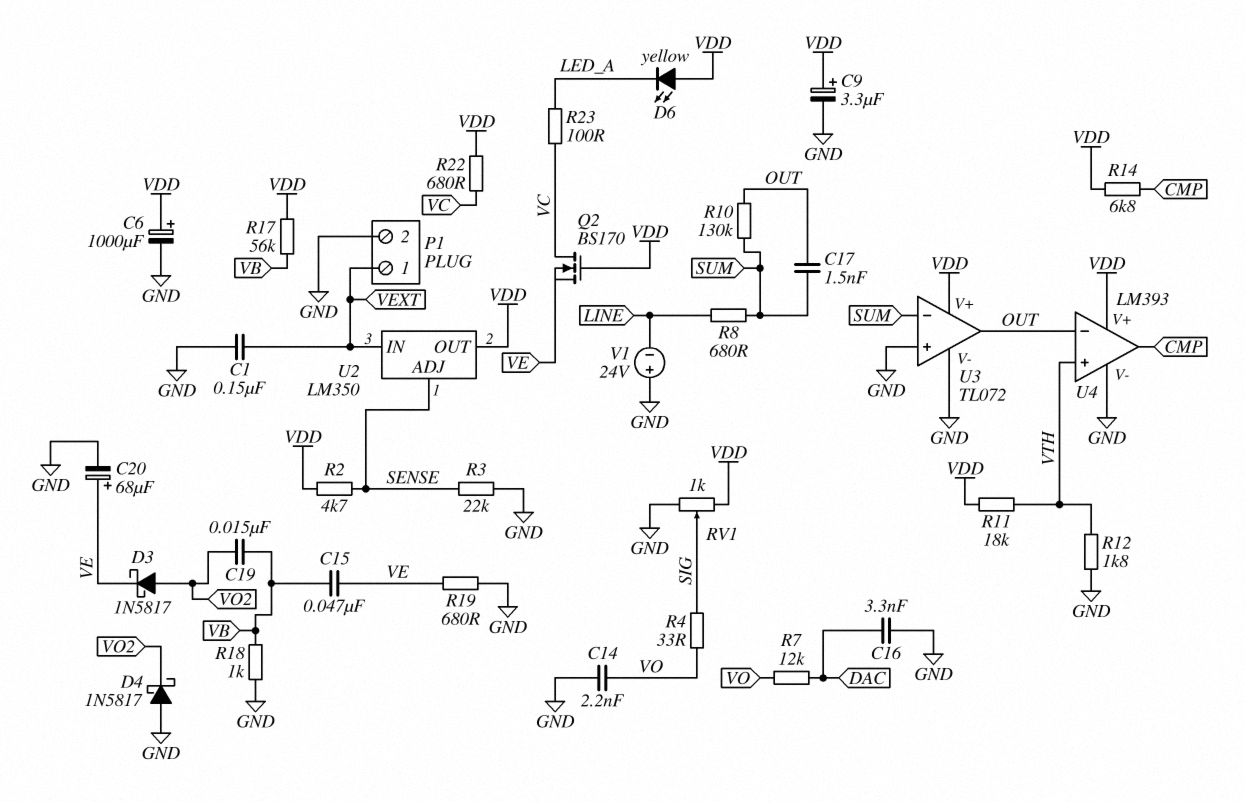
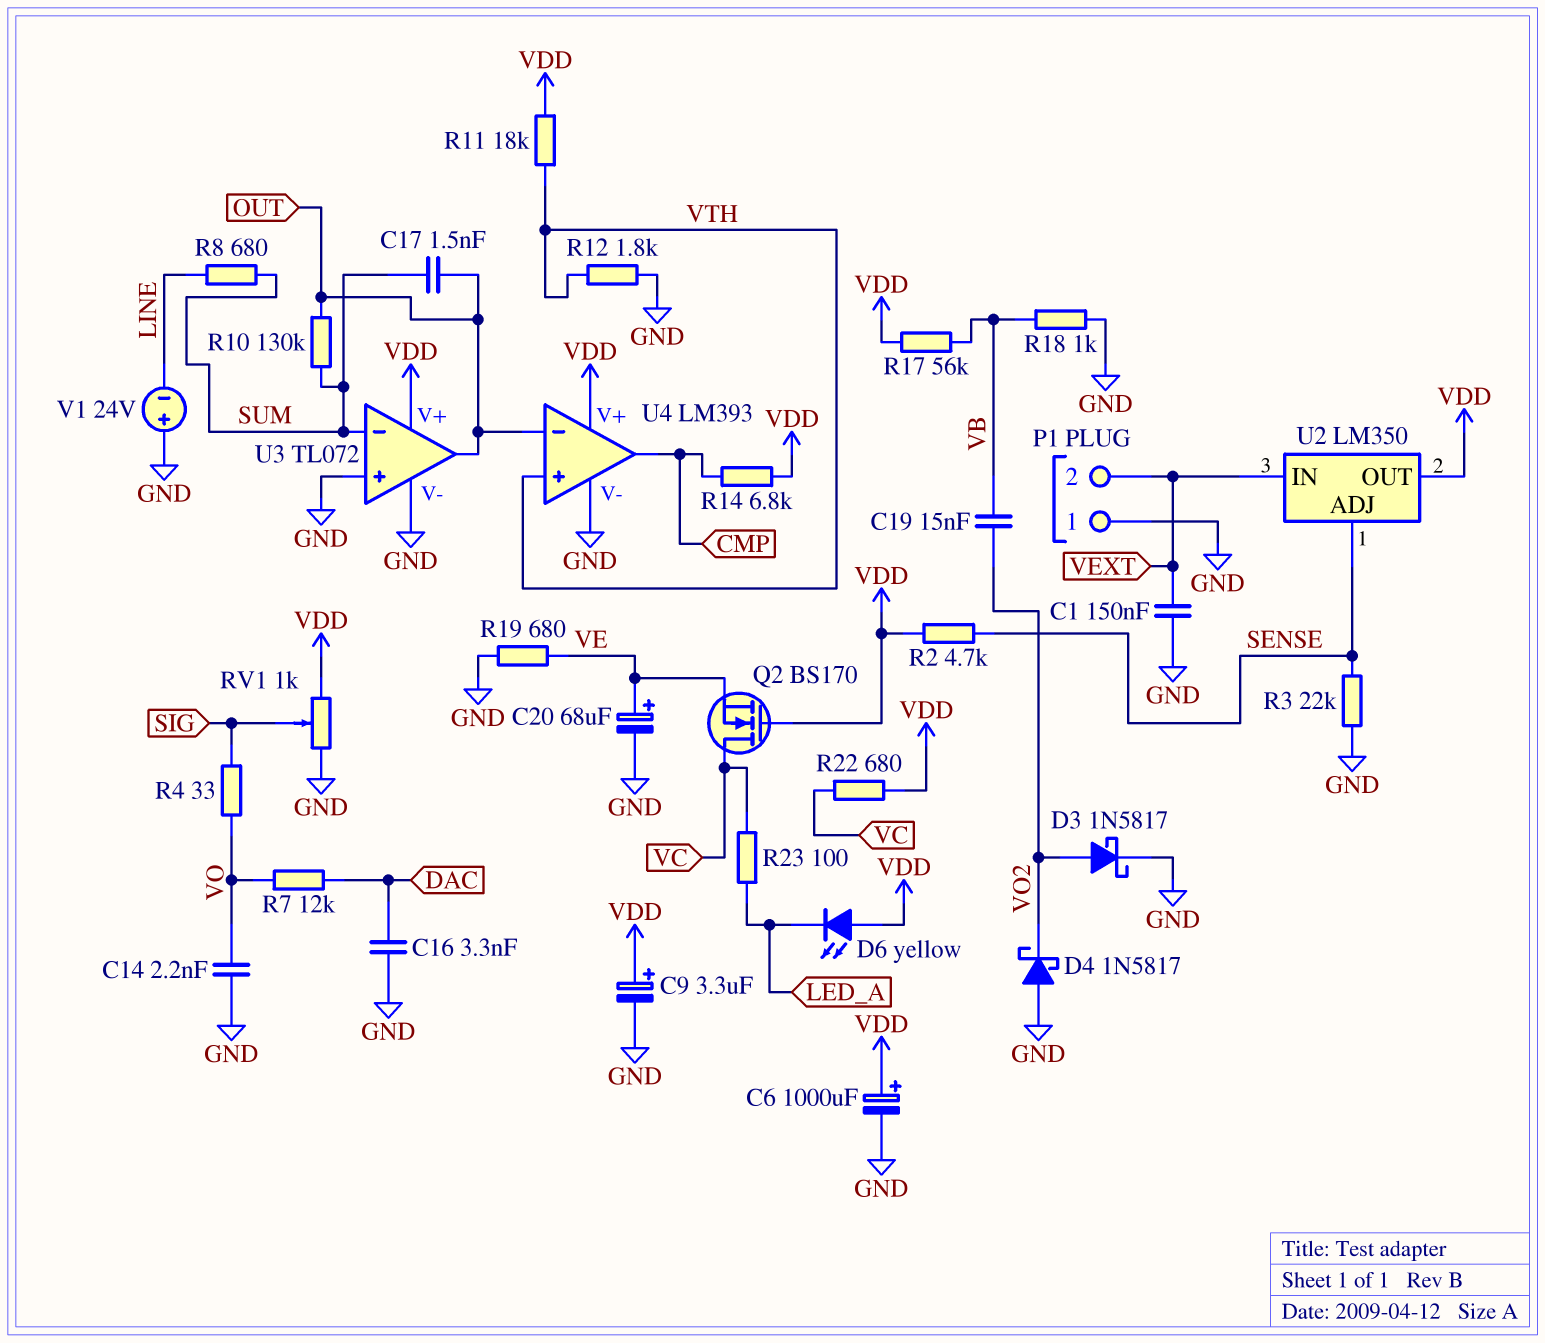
C15: 47nF (VB, VE) -> none
D3: schottky 1N5817 (A VO2, K VE) -> schottky 1N5817 (A VO2, K GND)
P1 pin 1: VEXT -> GND
P1 pin 2: GND -> VEXT

